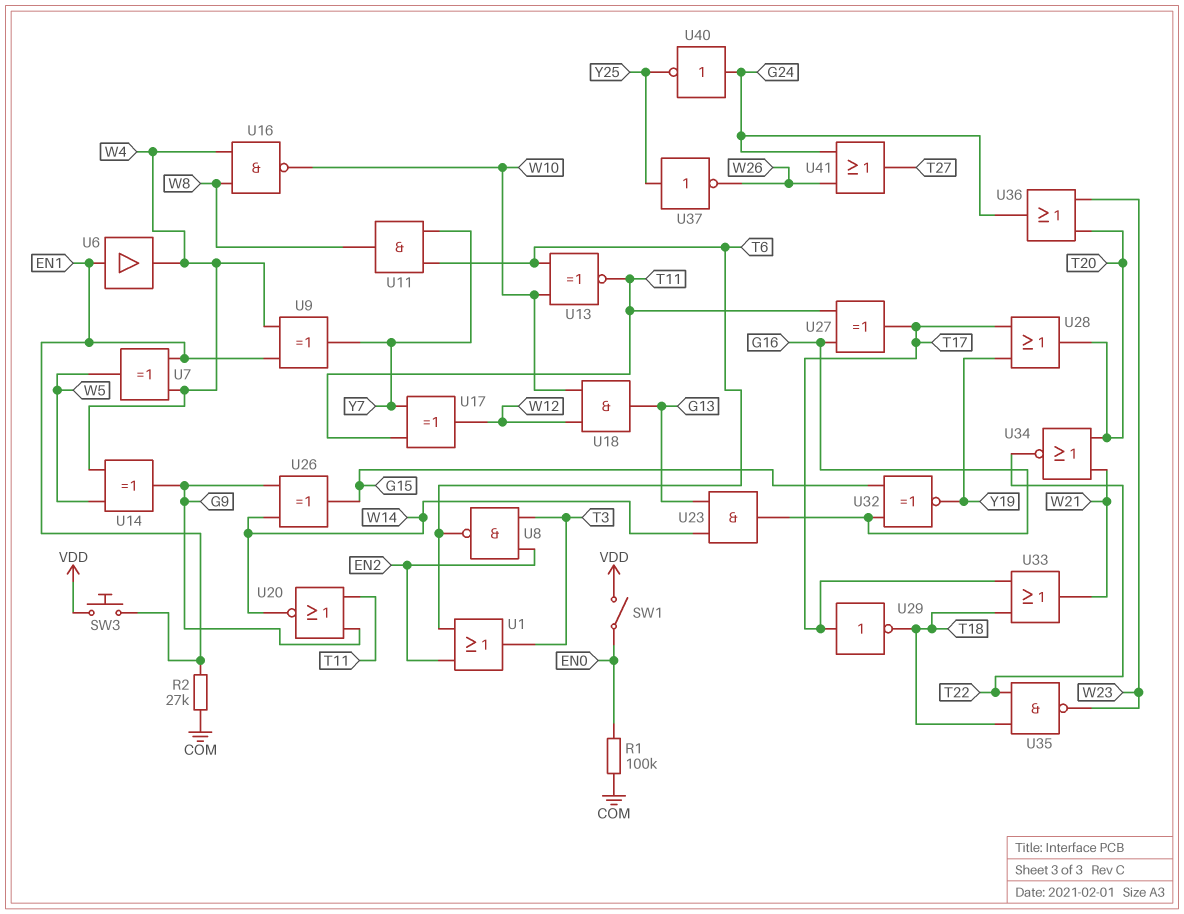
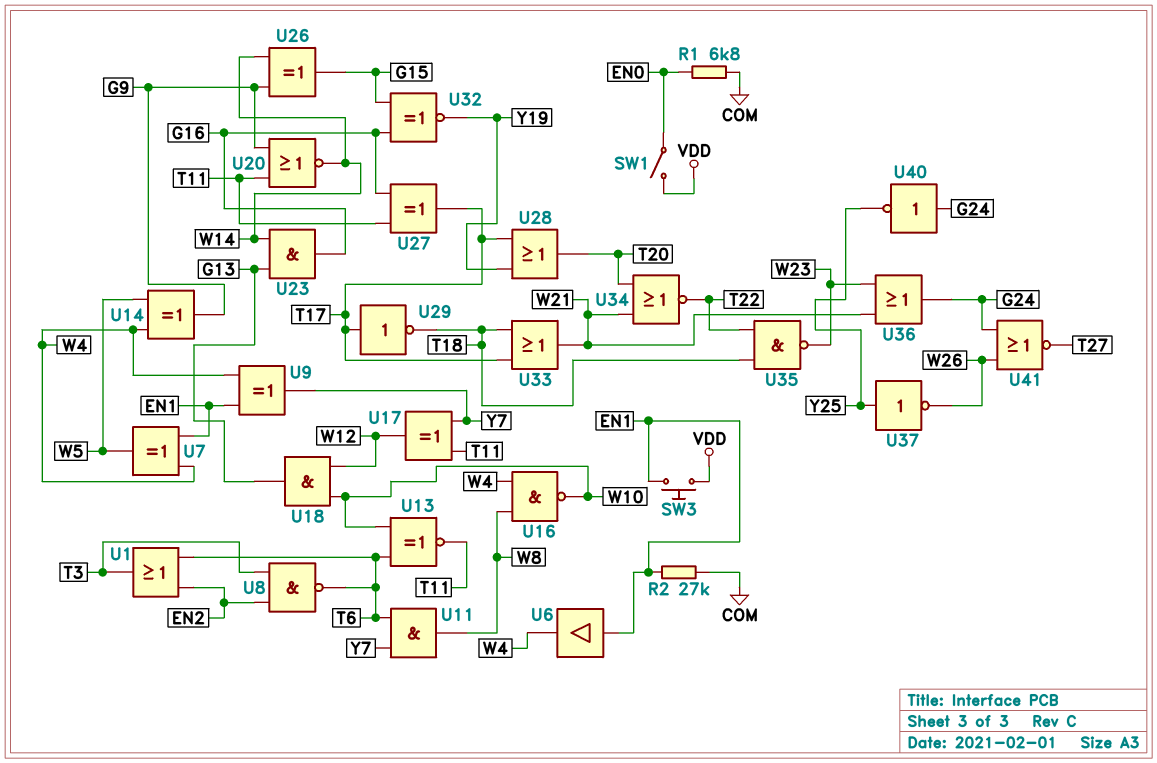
R1: 100k (COM, EN0) -> 6.8k (COM, EN0)
U36: OR (in T20, in W23, out G24) -> OR (in W21, in W23, out G24)
U41: OR (in G24, in W26, out T27) -> NOR (in G24, in W26, out T27)

